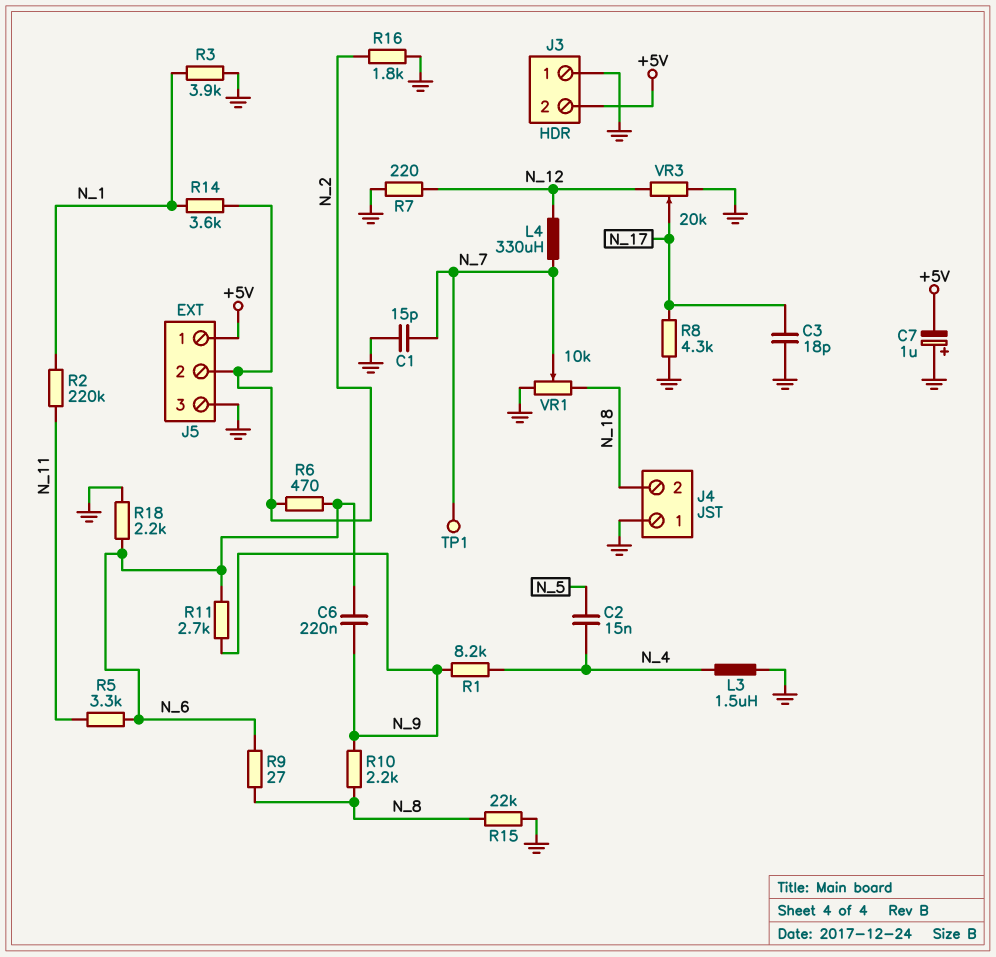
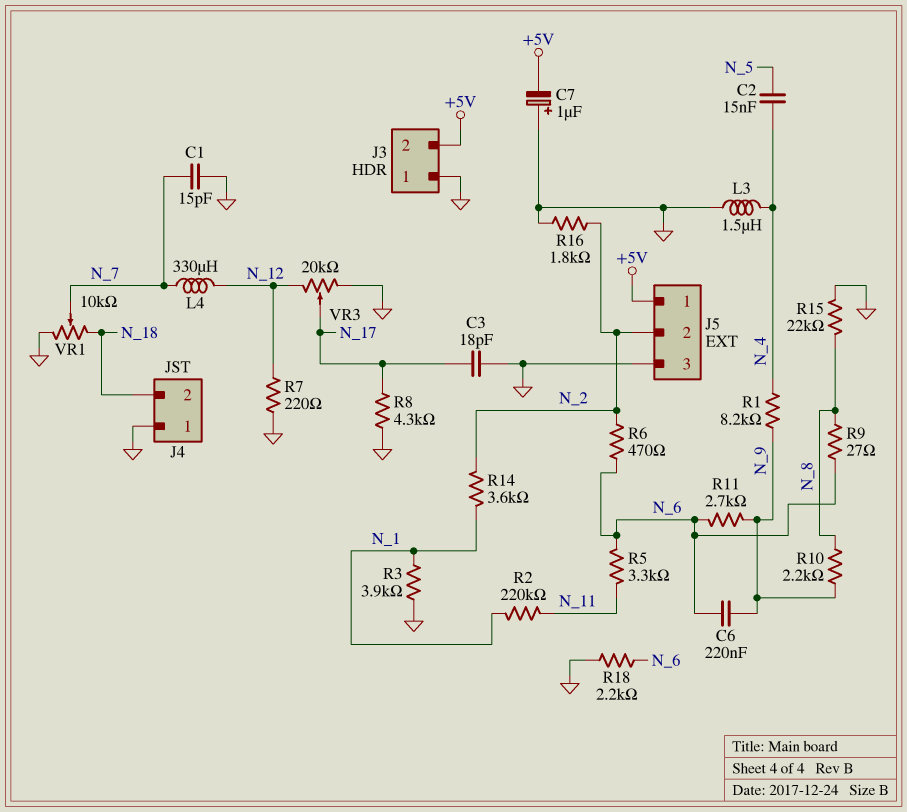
TP1: test point (N_7) -> none

